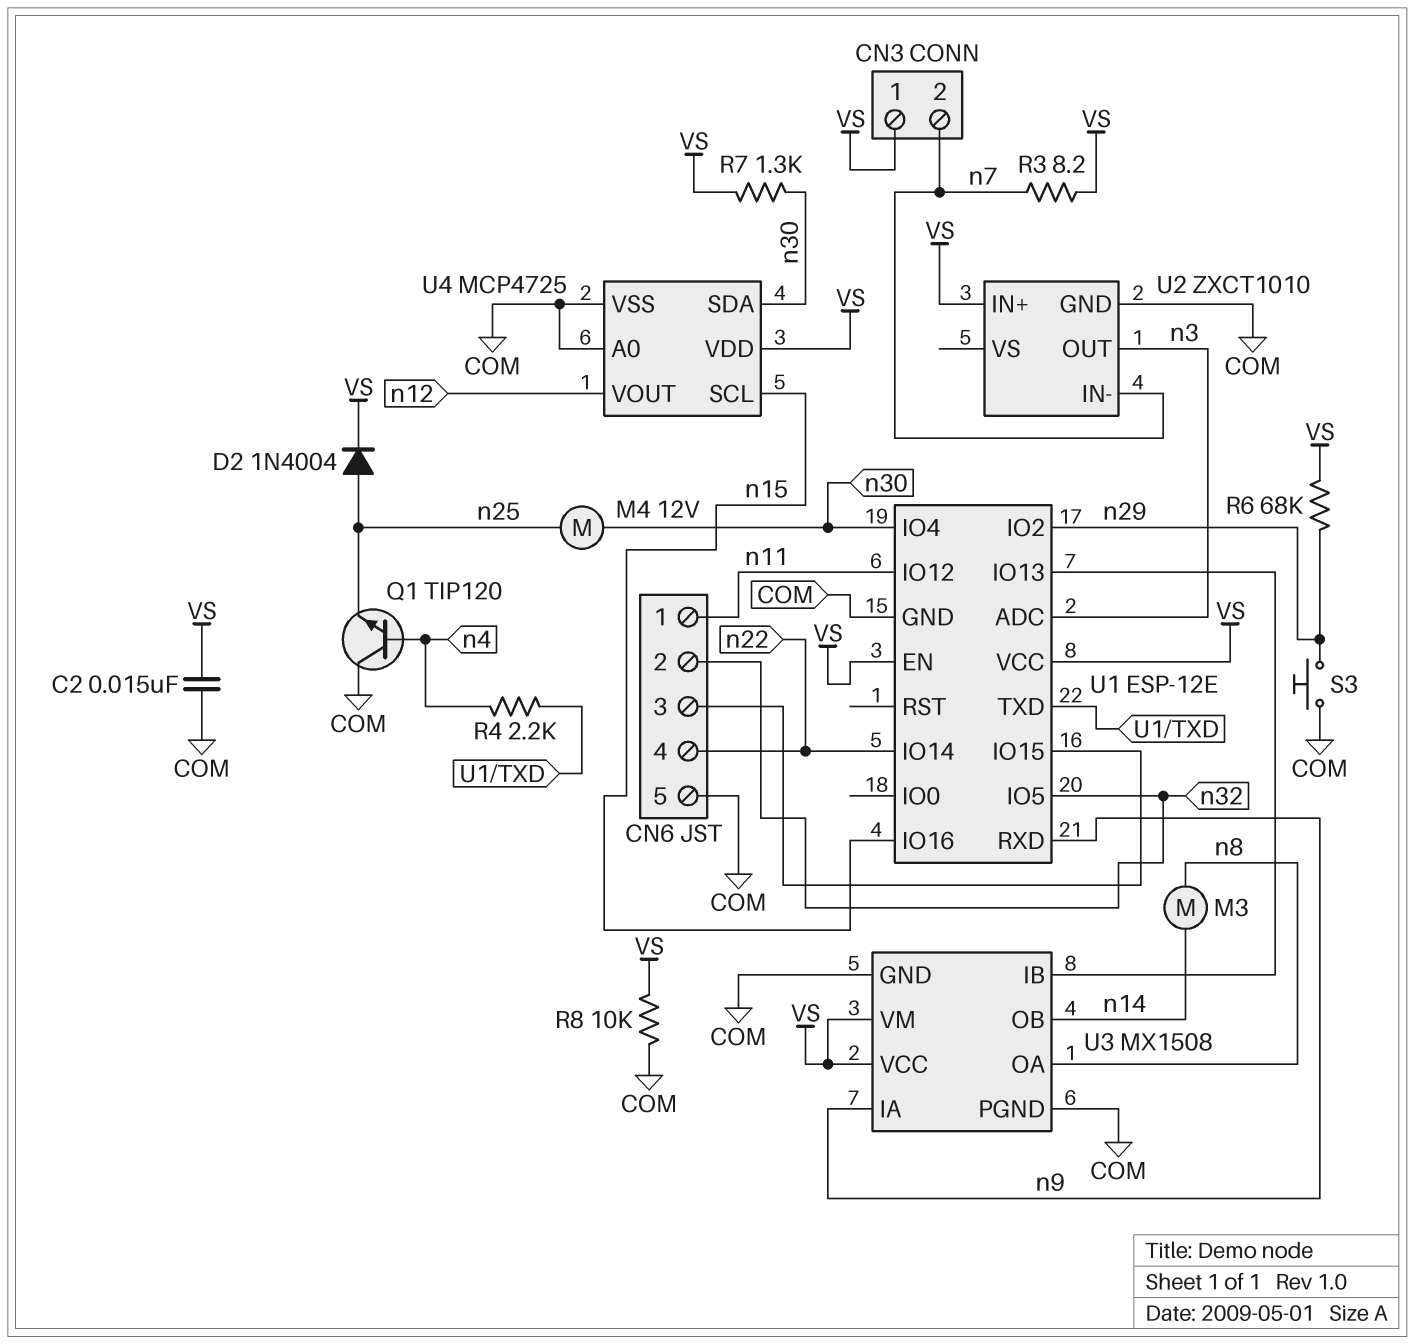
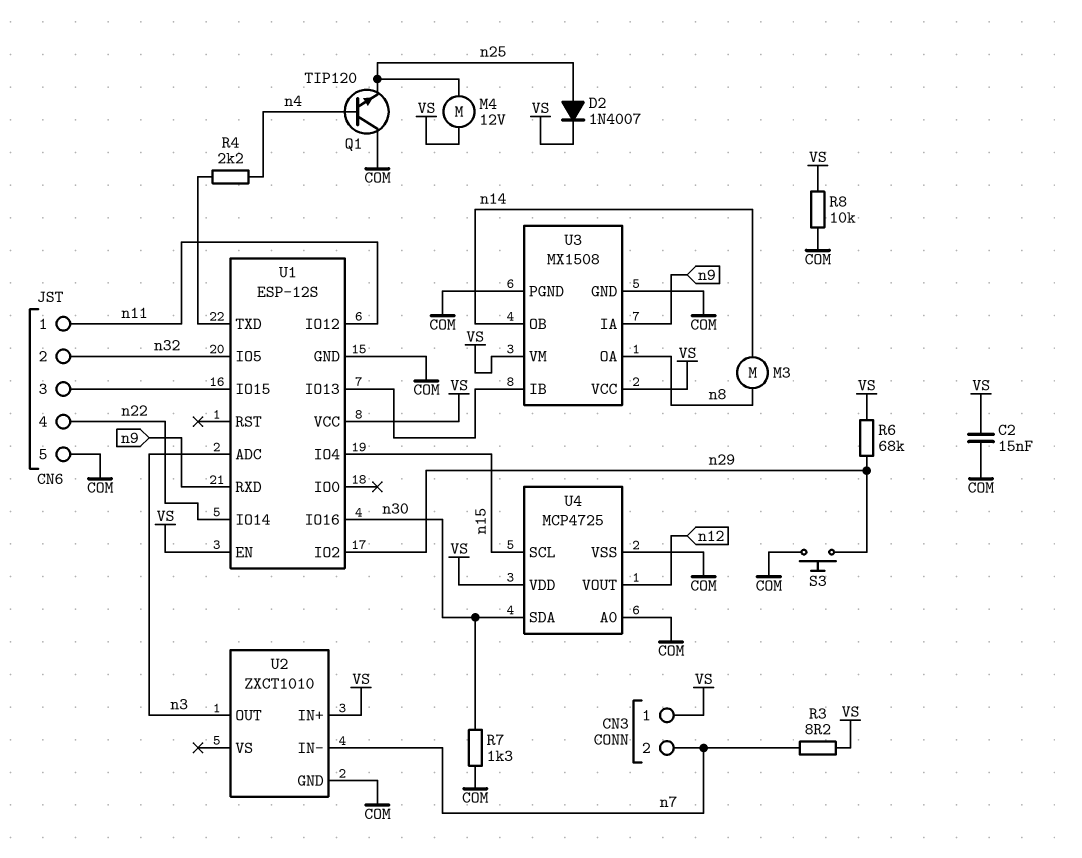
D2: diode 1N4004 (A n25, K VS) -> diode 1N4007 (A n25, K VS)
M4: motor 12V (n25, n30) -> motor 12V (VS, n25)
R7: 1.3k (VS, n30) -> 1.3k (COM, n30)
U1: ESP-12E -> ESP-12S
U1 pin IO4: n30 -> n15
U1 pin IO16: n15 -> n30

